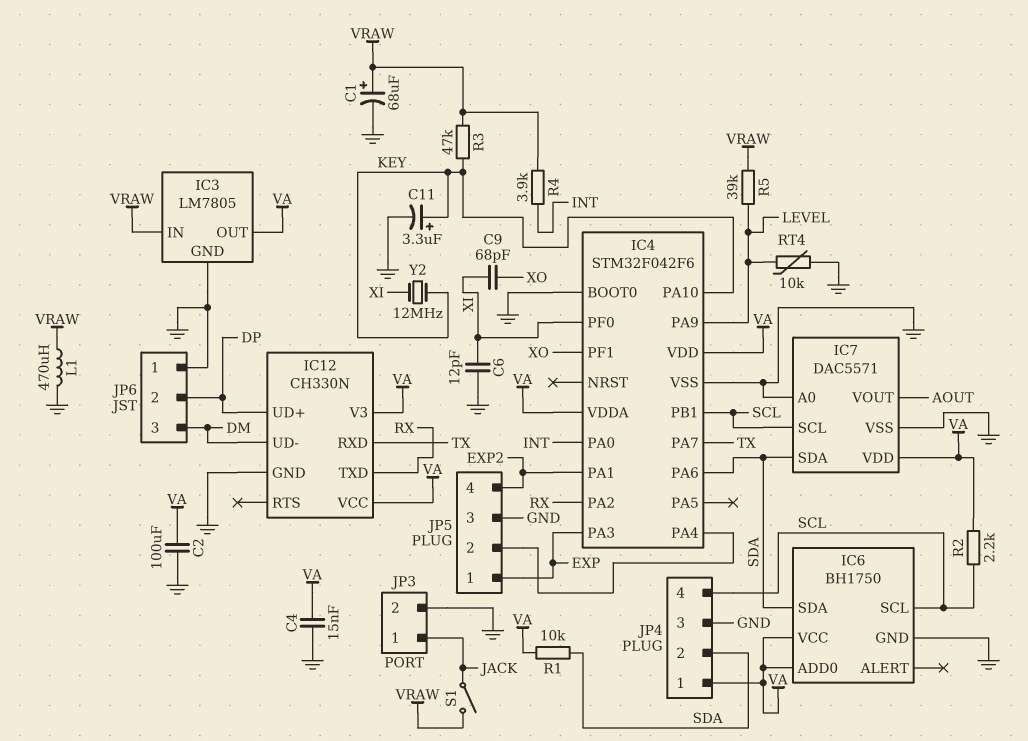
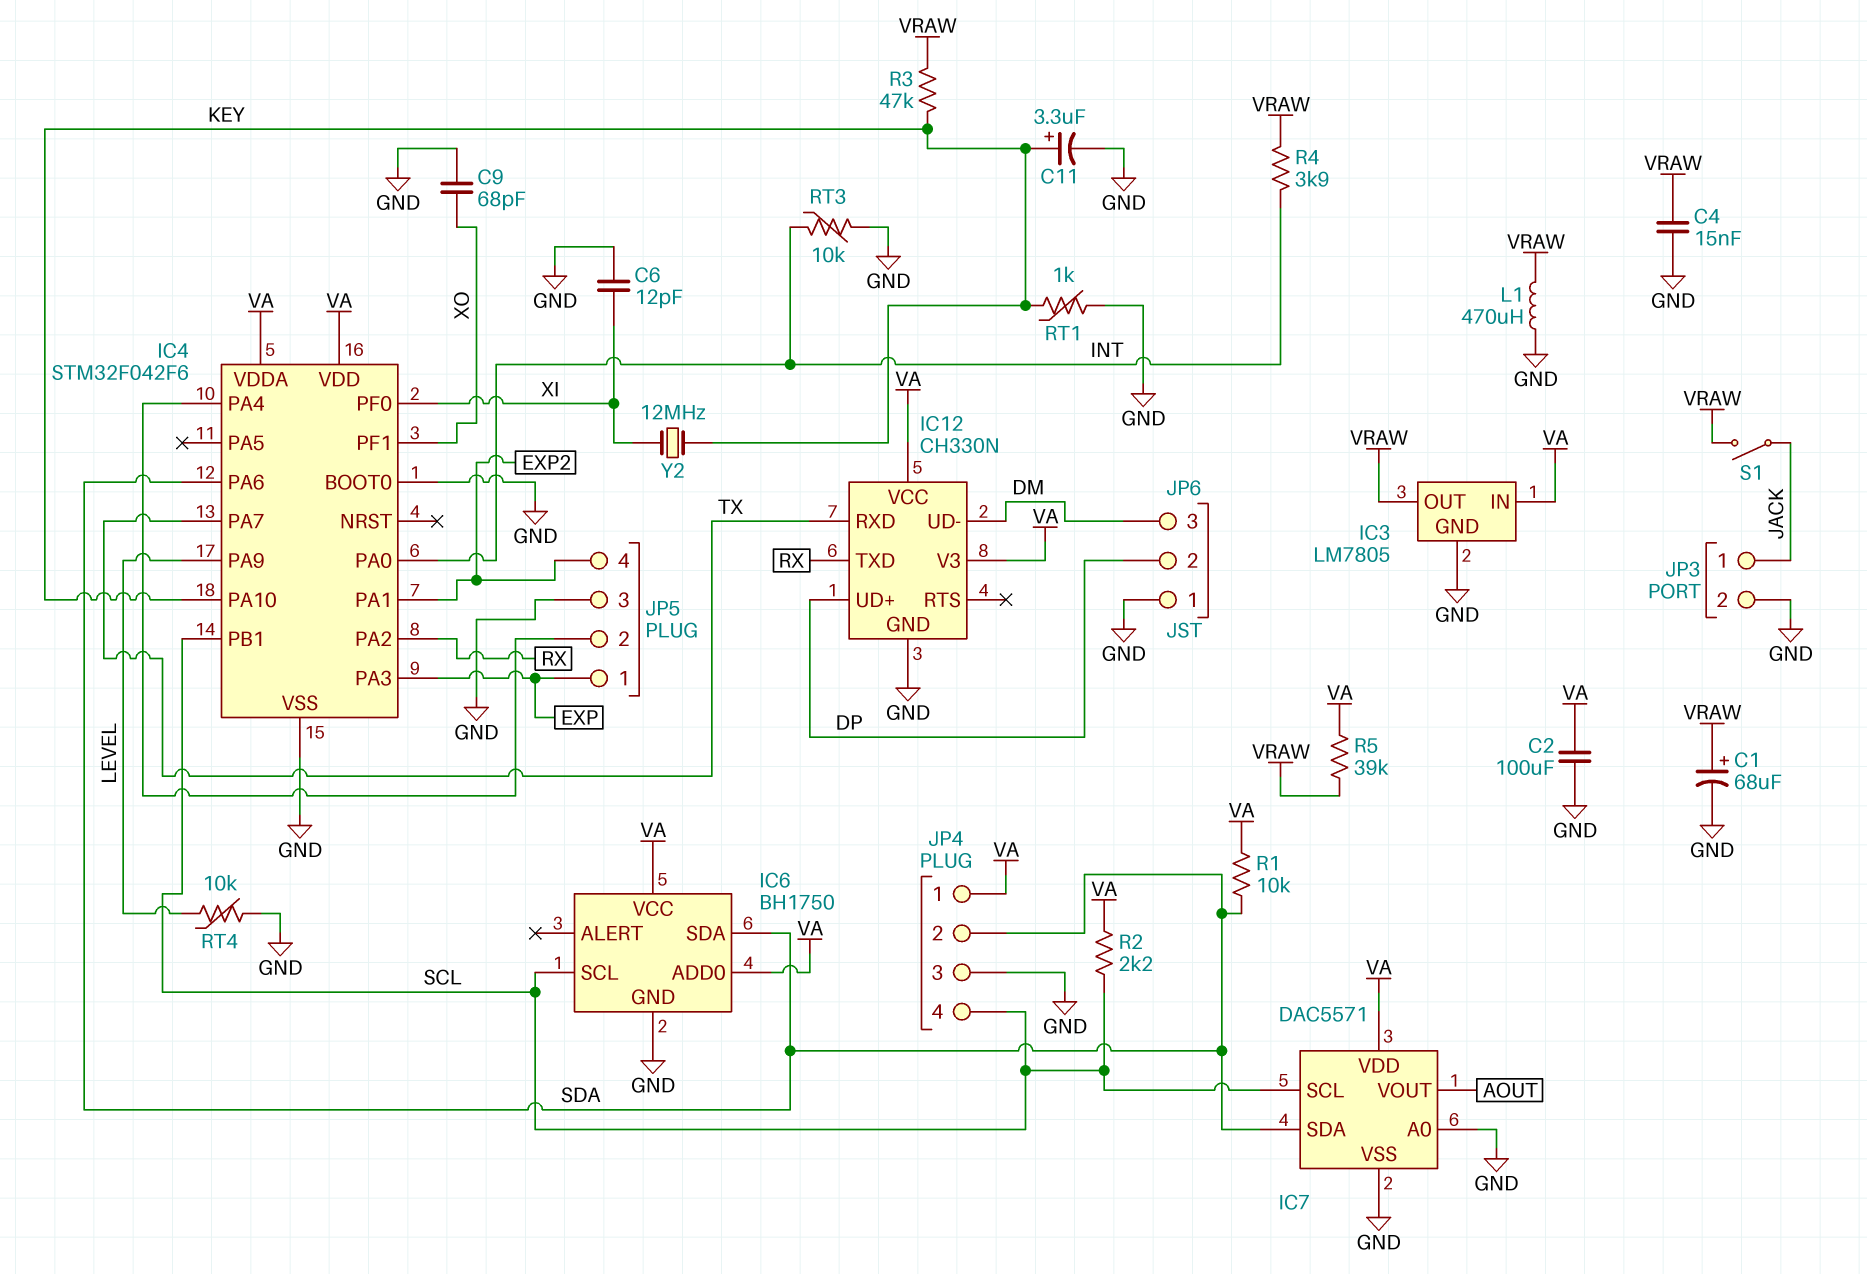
C4: 15nF (GND, VA) -> 15nF (GND, VRAW)
C9: 68pF (XI, XO) -> 68pF (GND, XO)
IC3 pin IN: VRAW -> VA
IC3 pin OUT: VA -> VRAW
R5: 39k (LEVEL, VRAW) -> 39k (VA, VRAW)
RT1: none -> 1k (GND, KEY)
RT3: none -> 10k (GND, INT)

